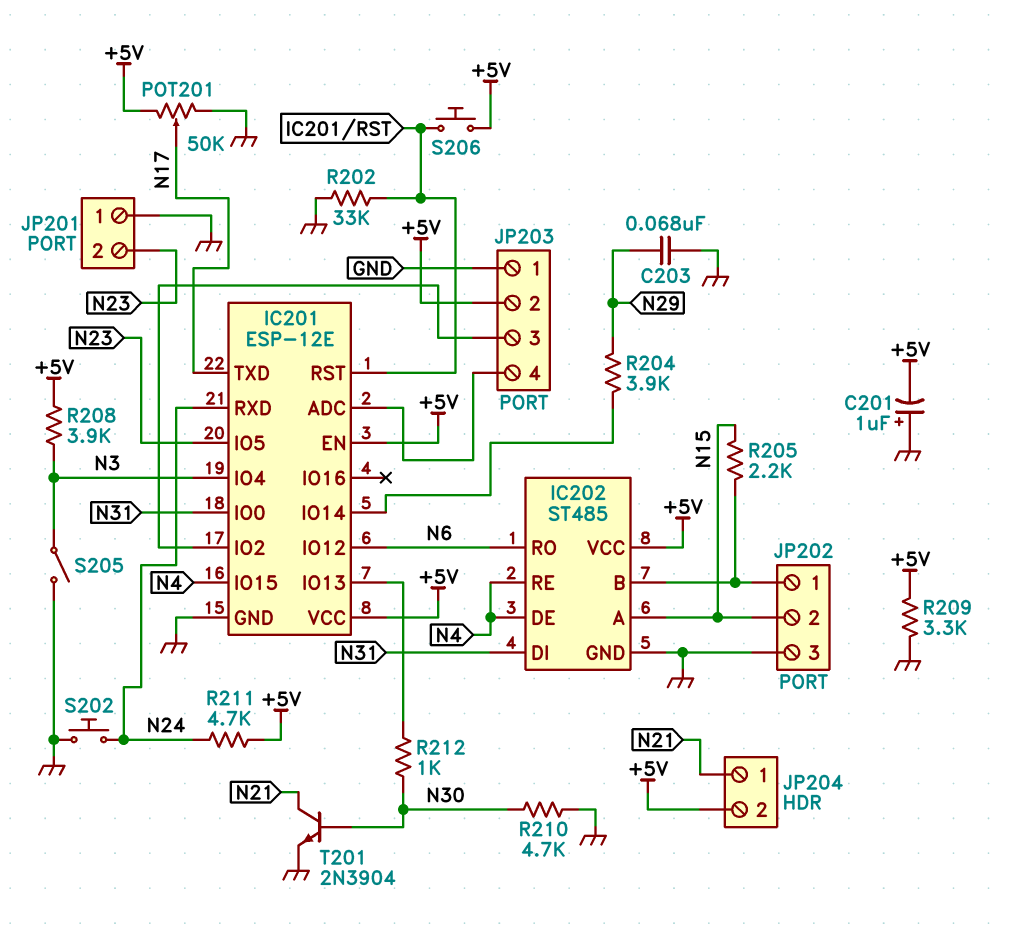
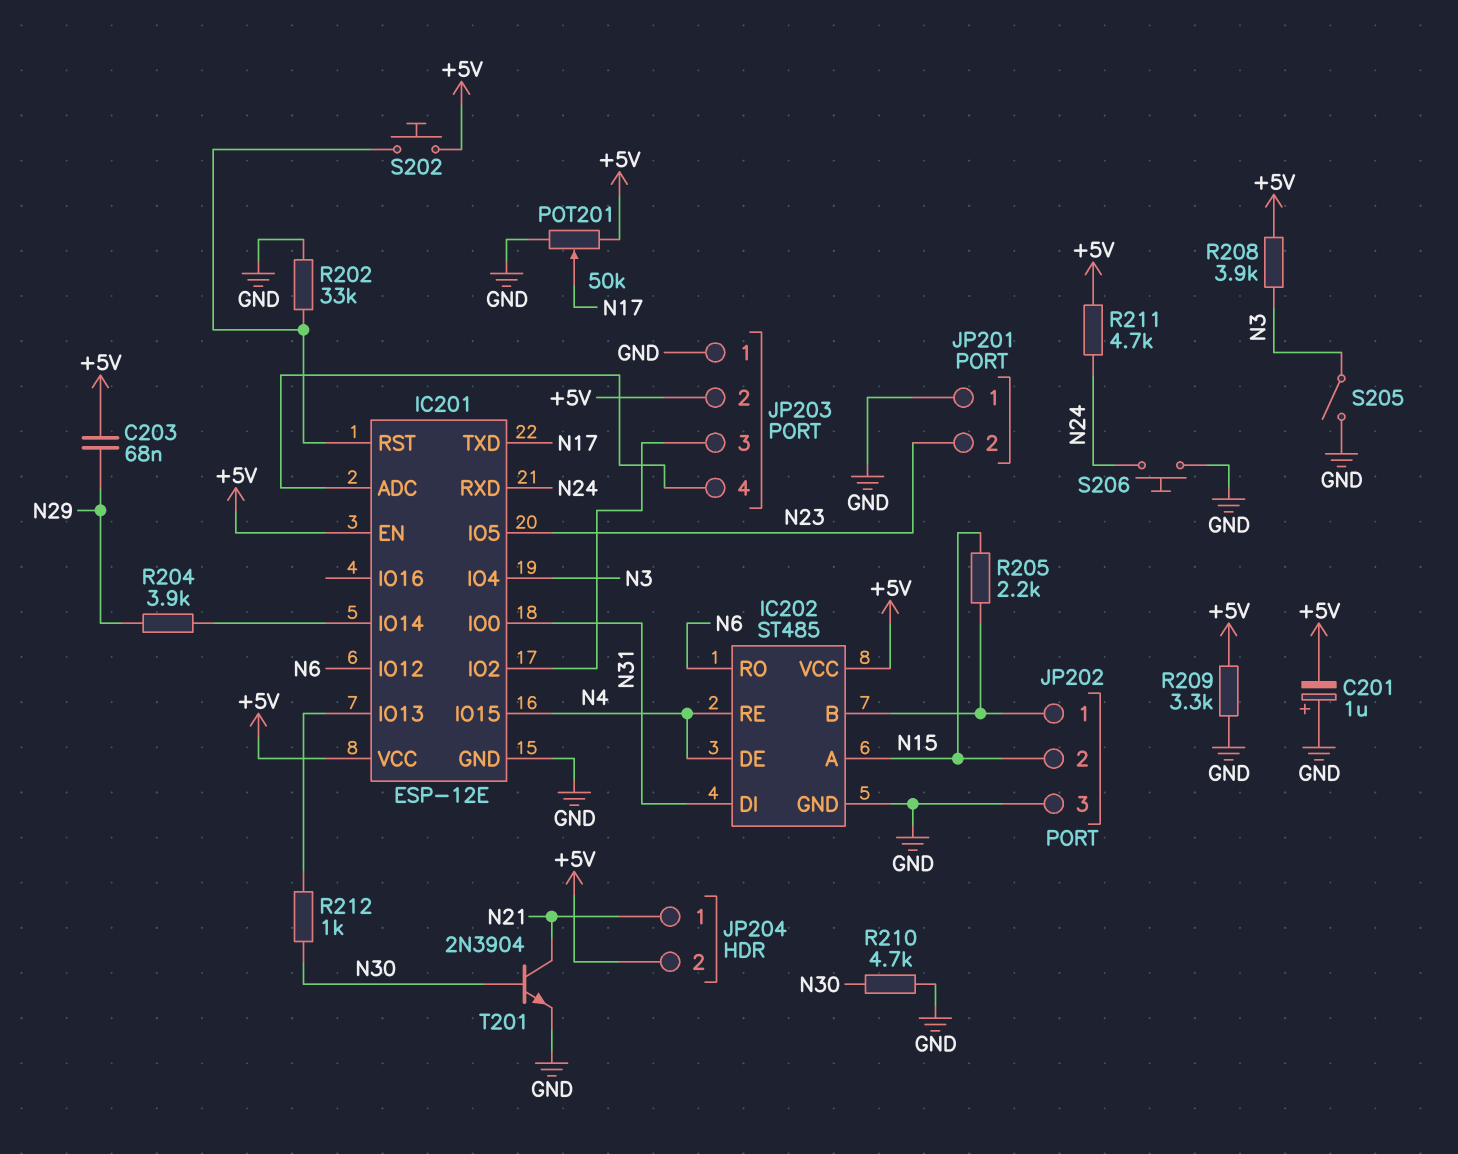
C203: 68nF (GND, N29) -> 68nF (+5V, N29)
S202: button (GND, N24) -> button (+5V, IC201/RST)
S206: button (+5V, IC201/RST) -> button (GND, N24)

